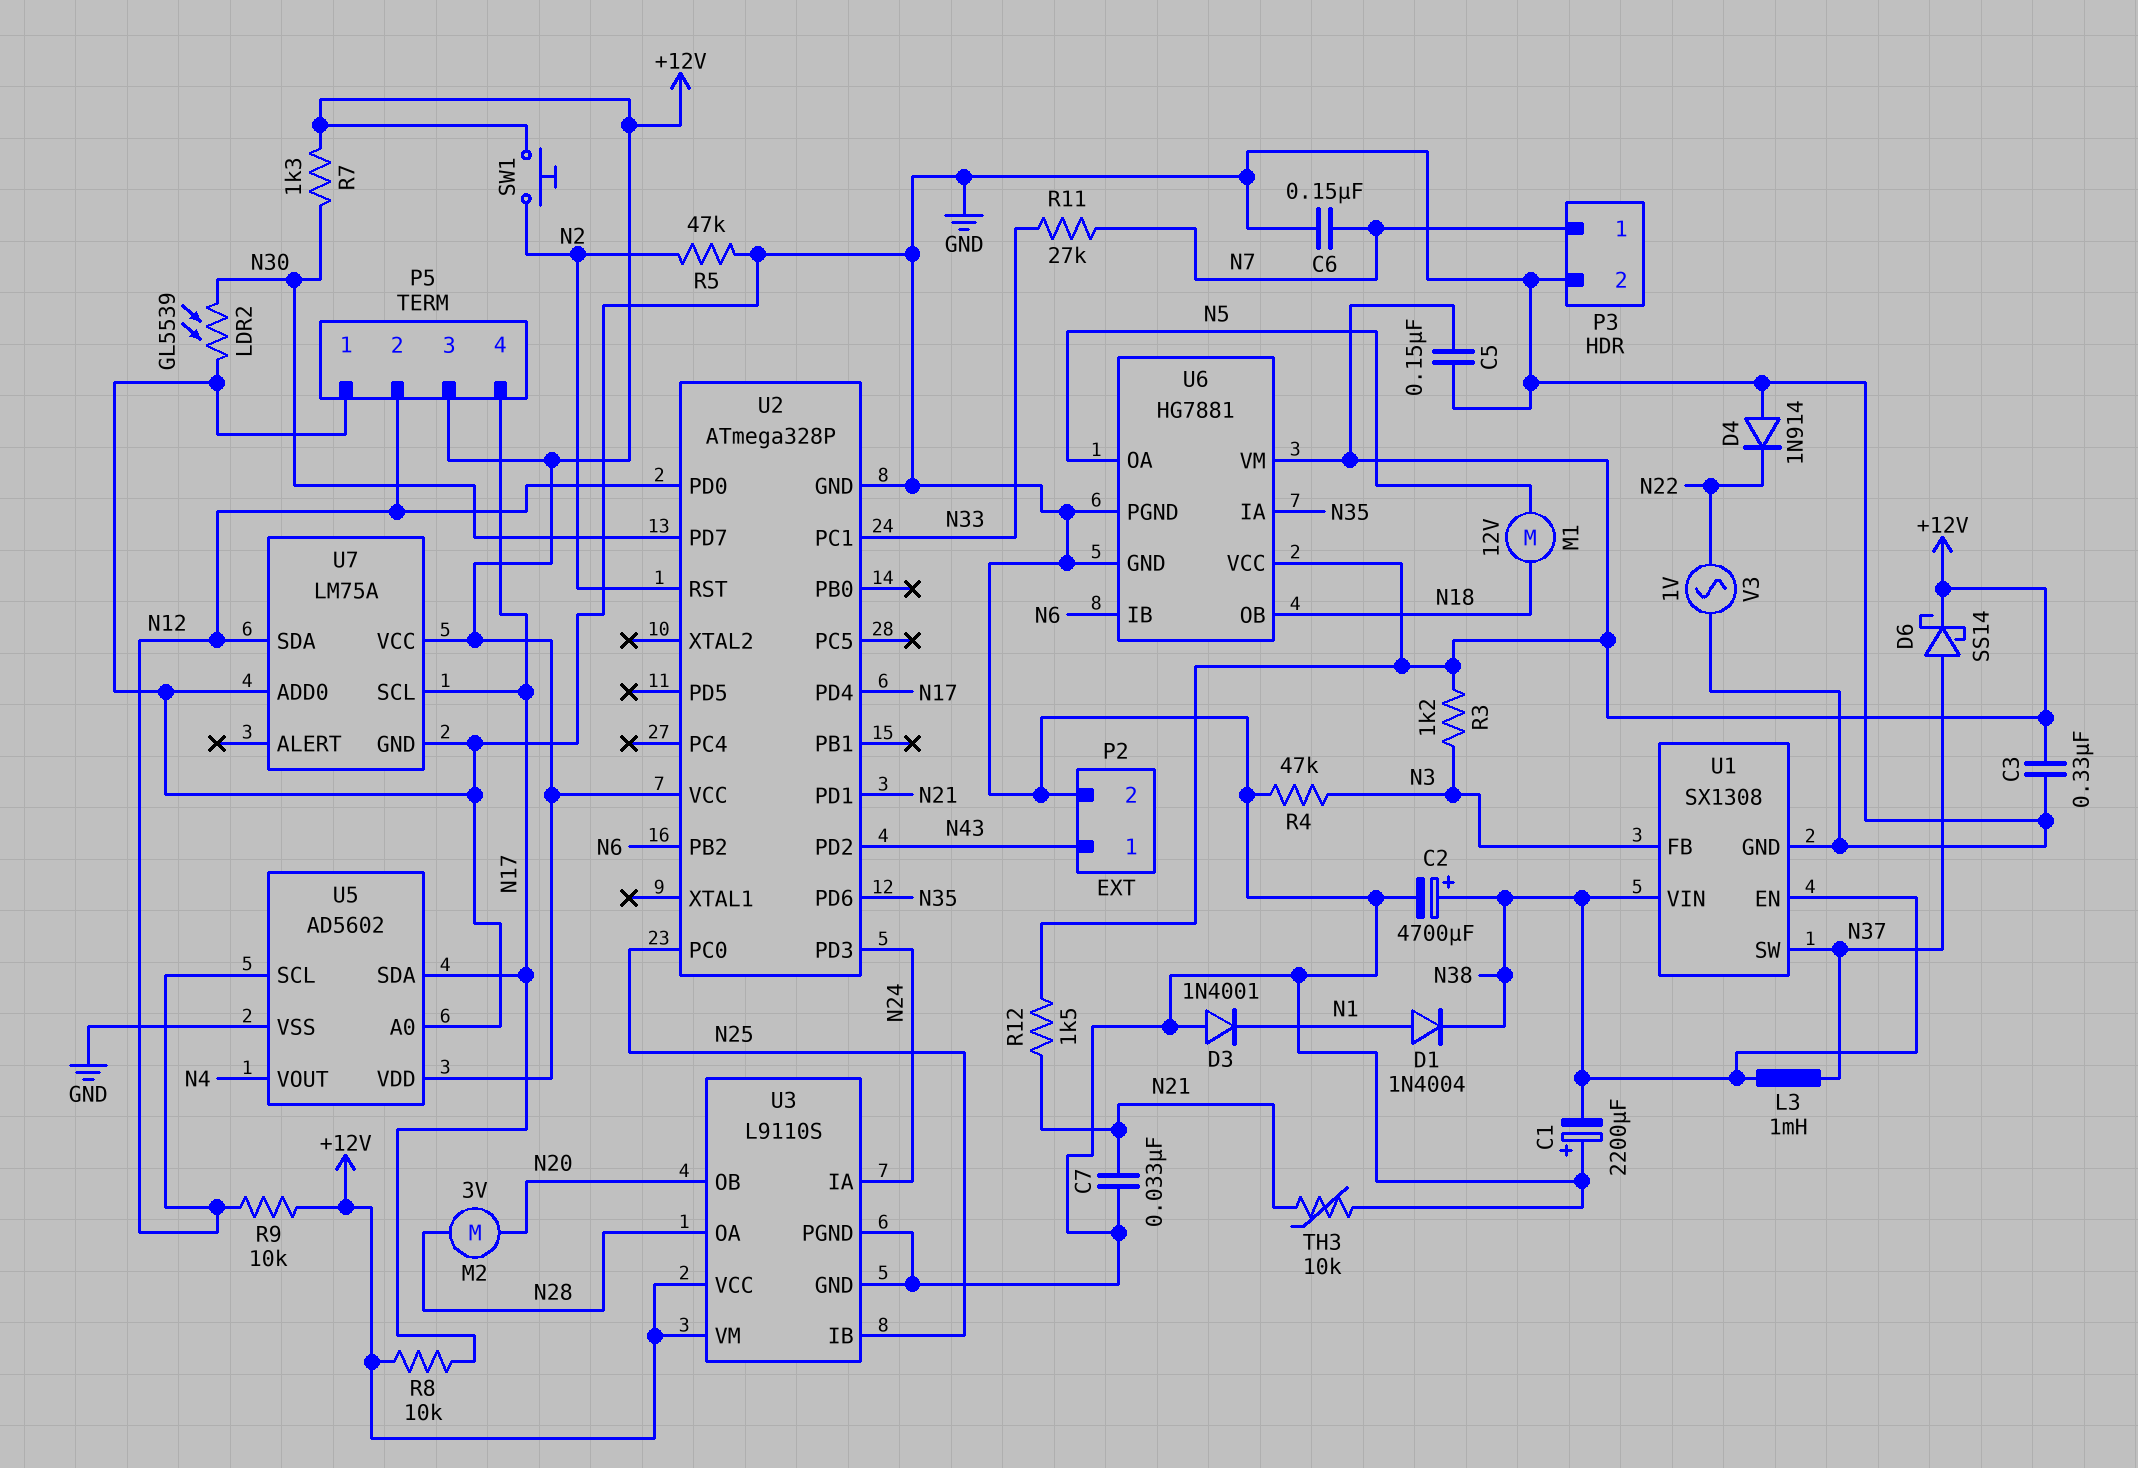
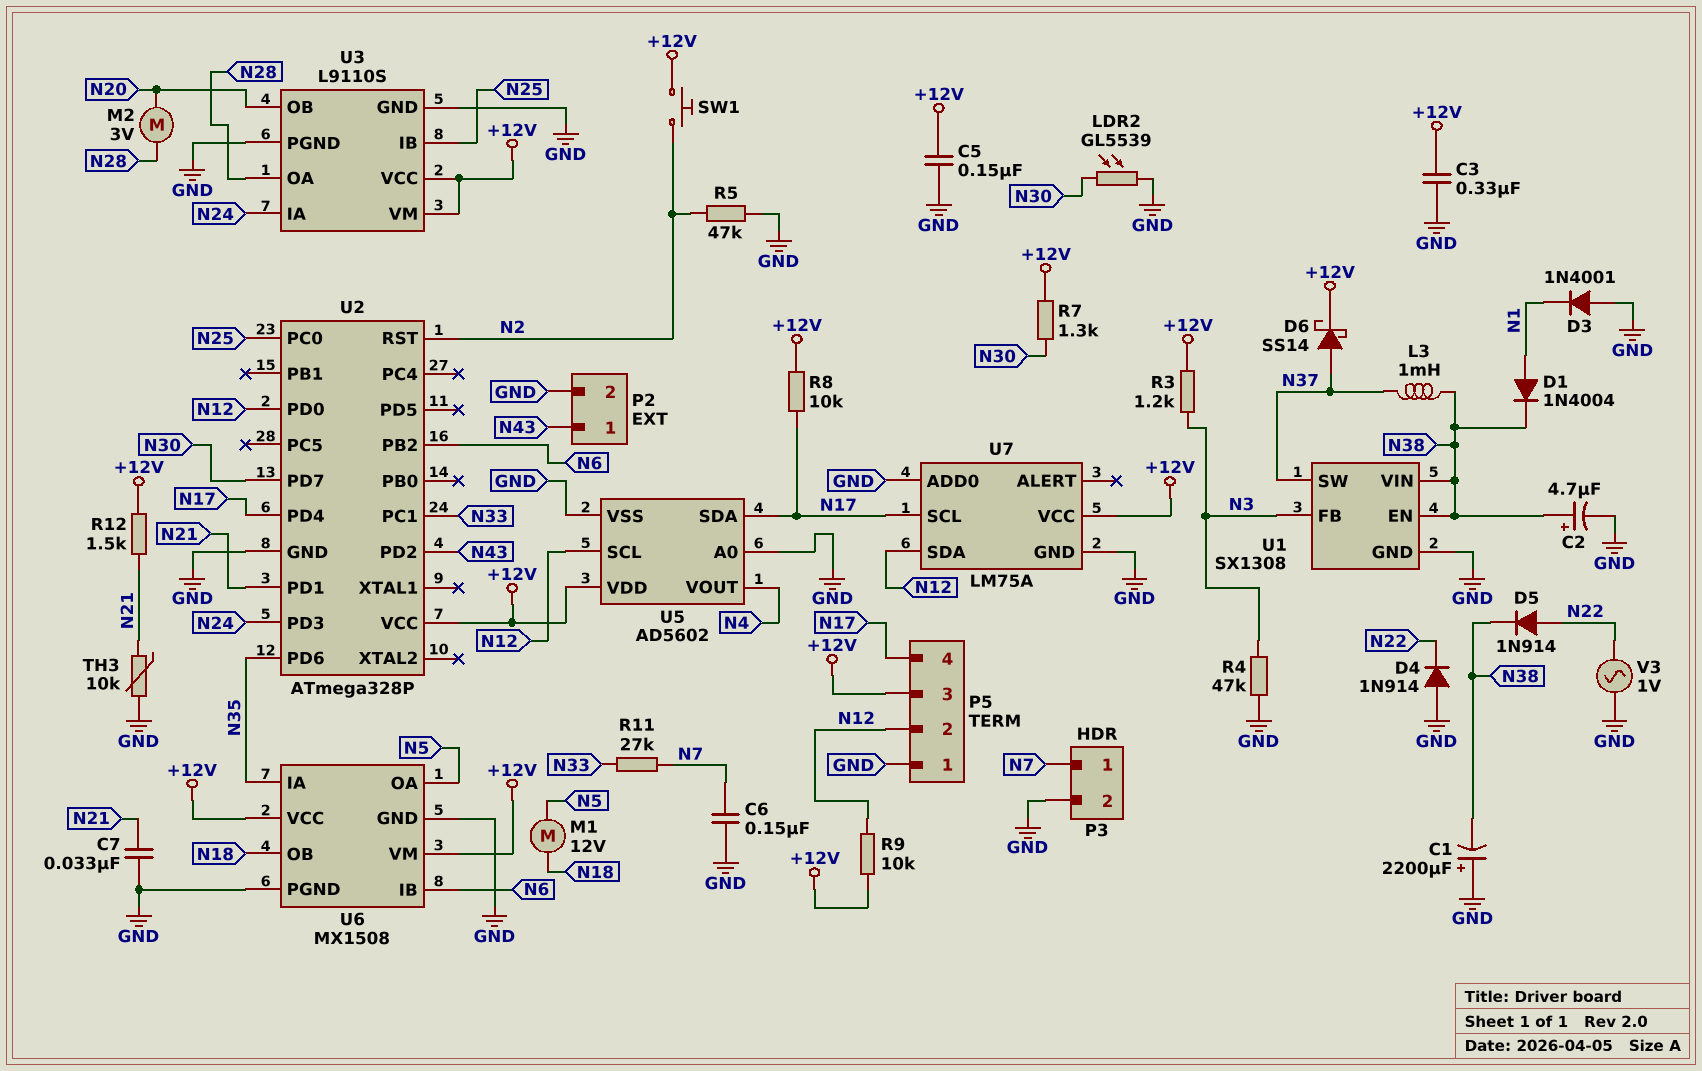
C2: 4700uF (plus N38, minus GND) -> 4.7uF (plus N38, minus GND)
D5: none -> diode 1N914 (A N22, K N38)
U6: HG7881 -> MX1508

